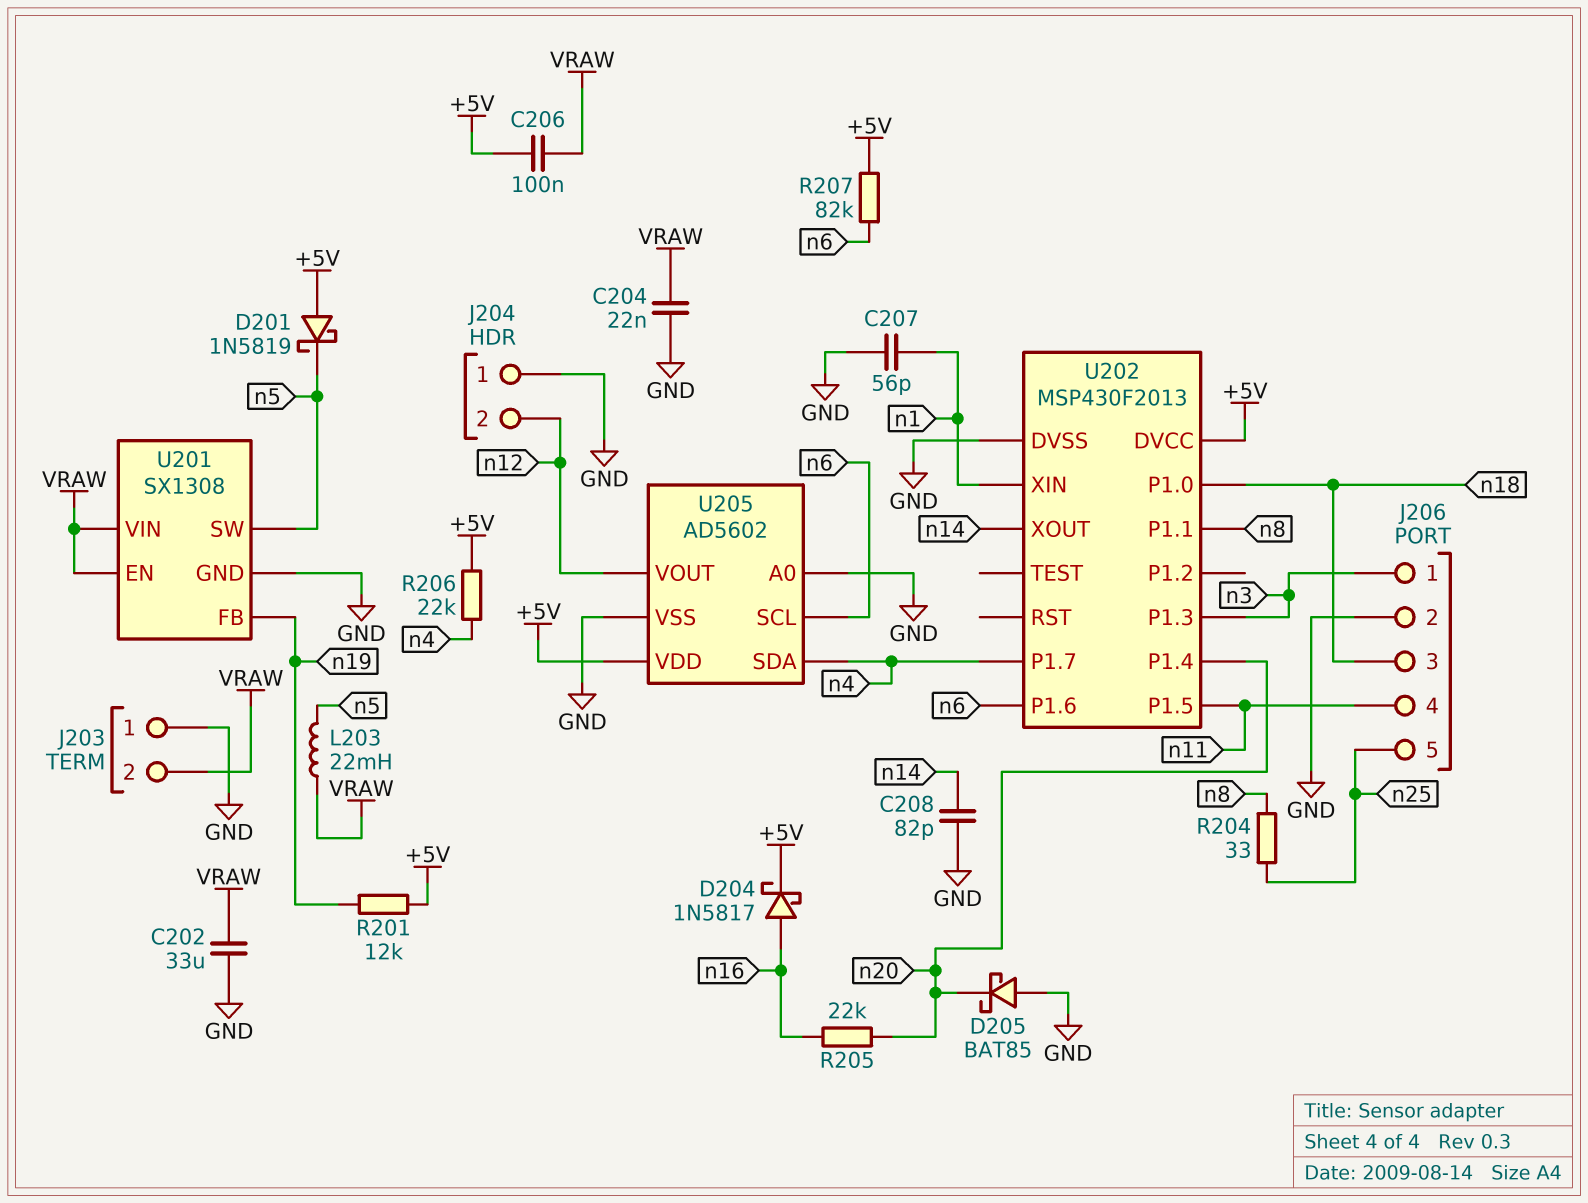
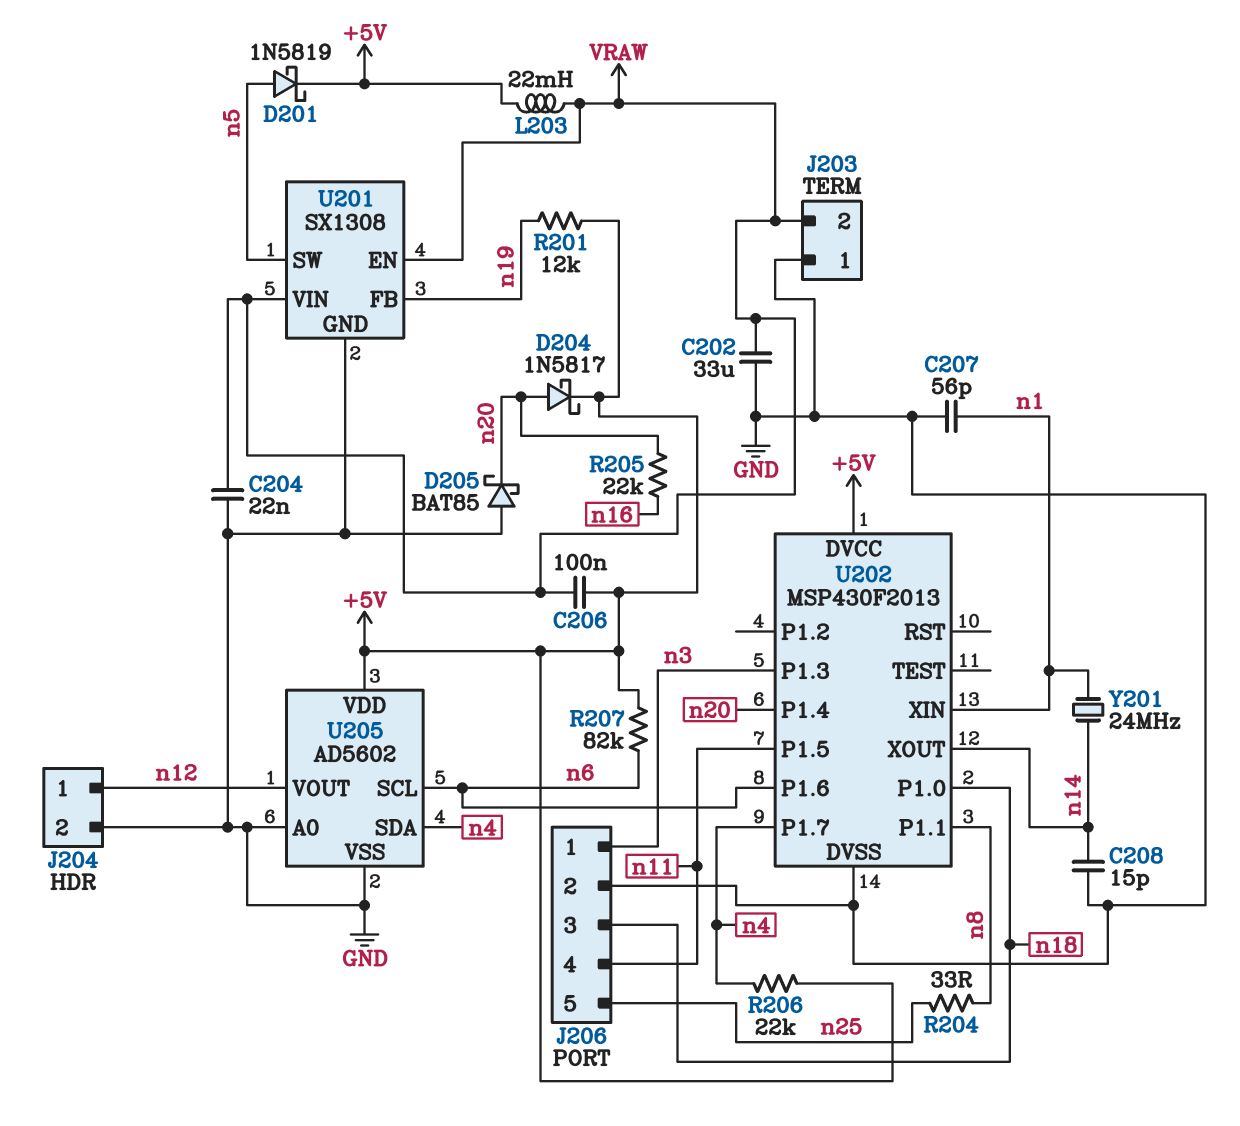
C208: 82pF (GND, n14) -> 15pF (GND, n14)
D201: schottky 1N5819 (A +5V, K n5) -> schottky 1N5819 (A n5, K +5V)
D204: schottky 1N5817 (A n16, K +5V) -> schottky 1N5817 (A n20, K +5V)
J204 pin 1: GND -> n12
J204 pin 2: n12 -> GND
L203: 22mH (VRAW, n5) -> 22mH (+5V, VRAW)
Y201: none -> 24MHz (n1, n14)

